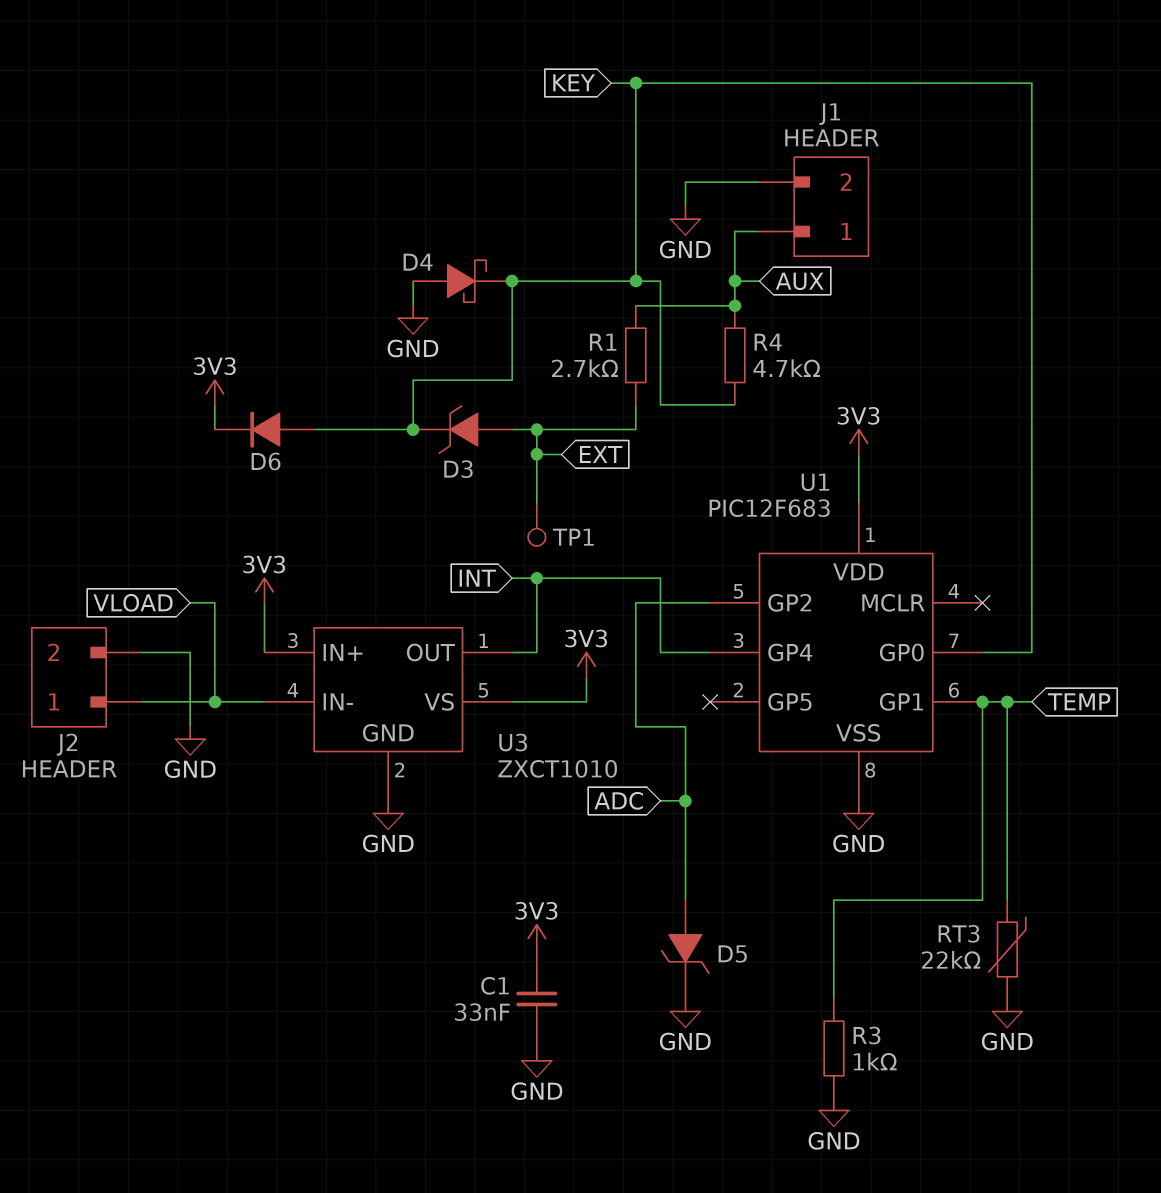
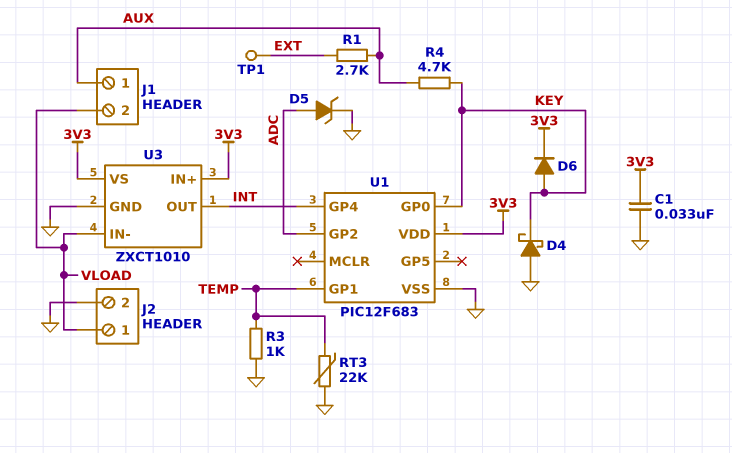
D3: zener (A EXT, K KEY) -> none
J1 pin 2: GND -> VLOAD

